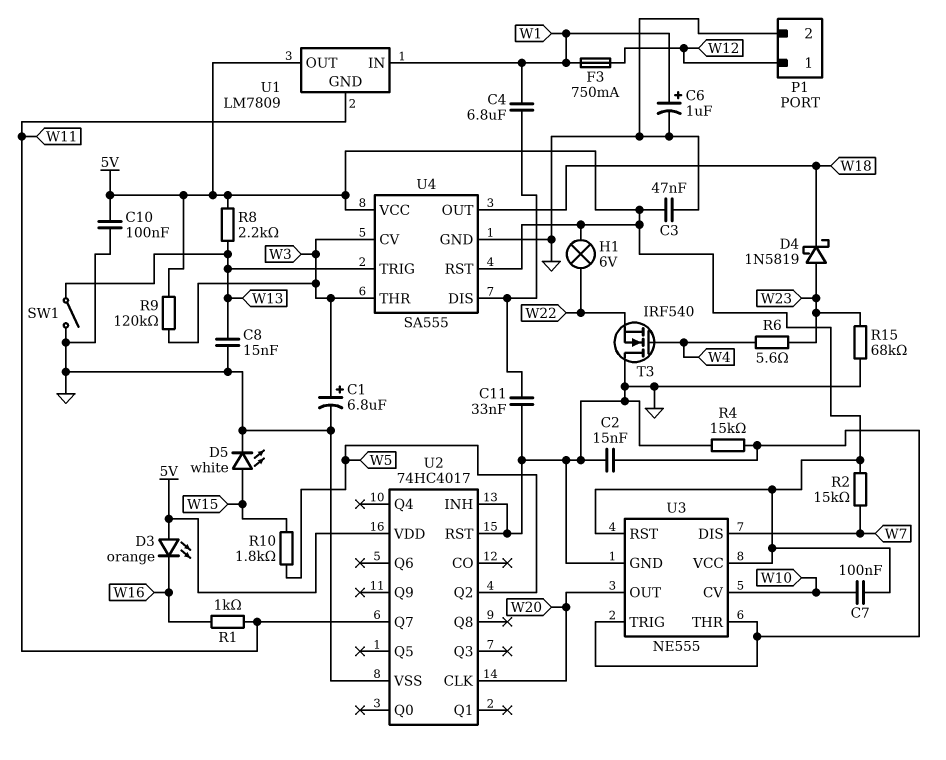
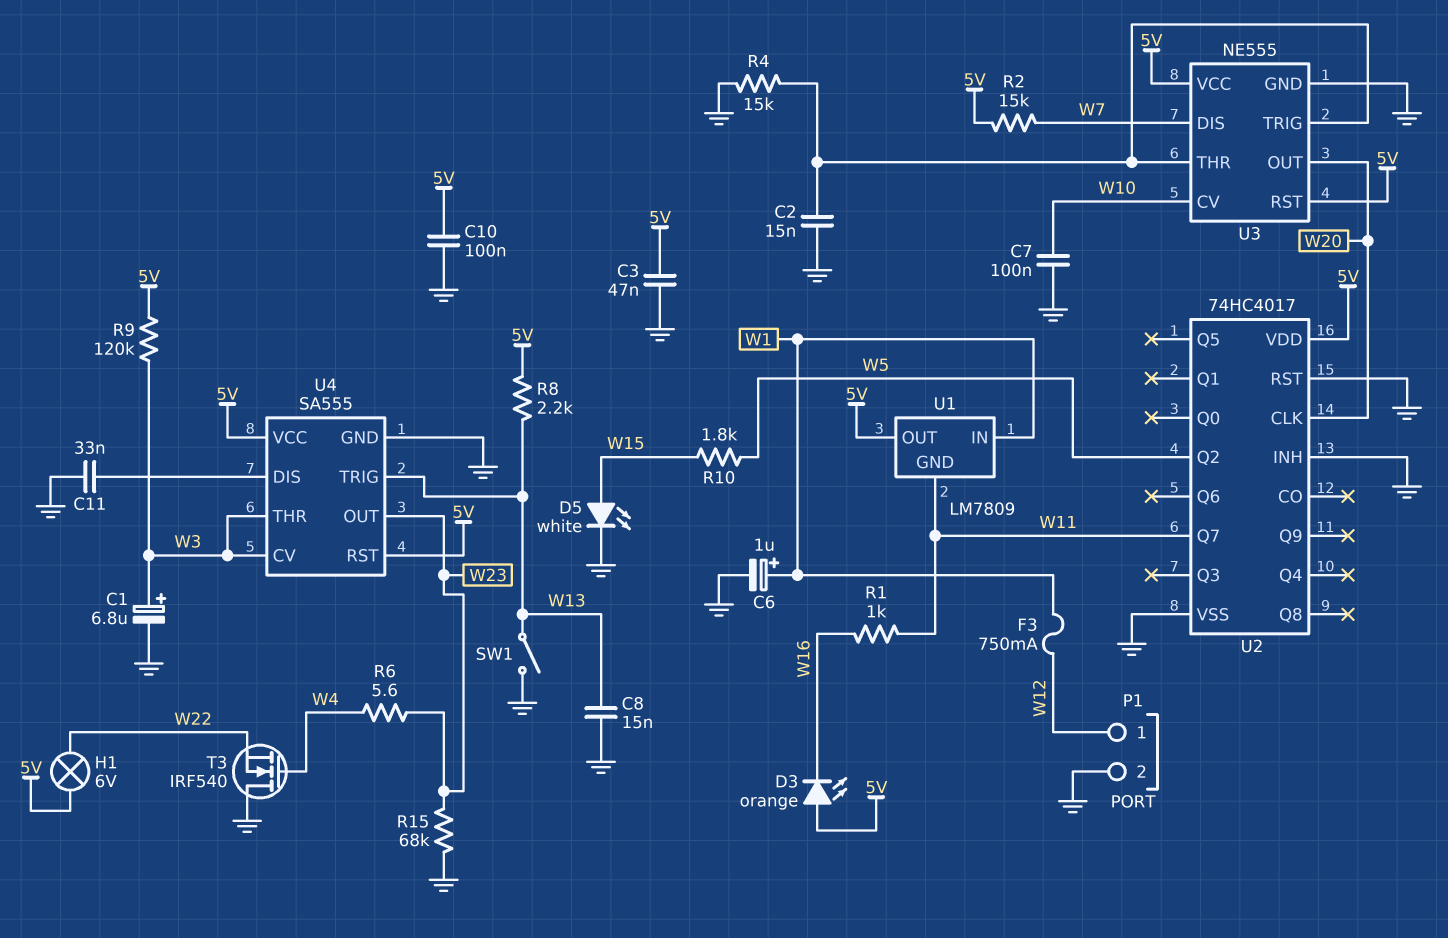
C4: 6.8uF (U4/DIS, W1) -> none
C7: 100nF (5V, W10) -> 100nF (GND, W10)
D4: schottky 1N5819 (A W23, K W18) -> none
U4 pin OUT: W18 -> W23

